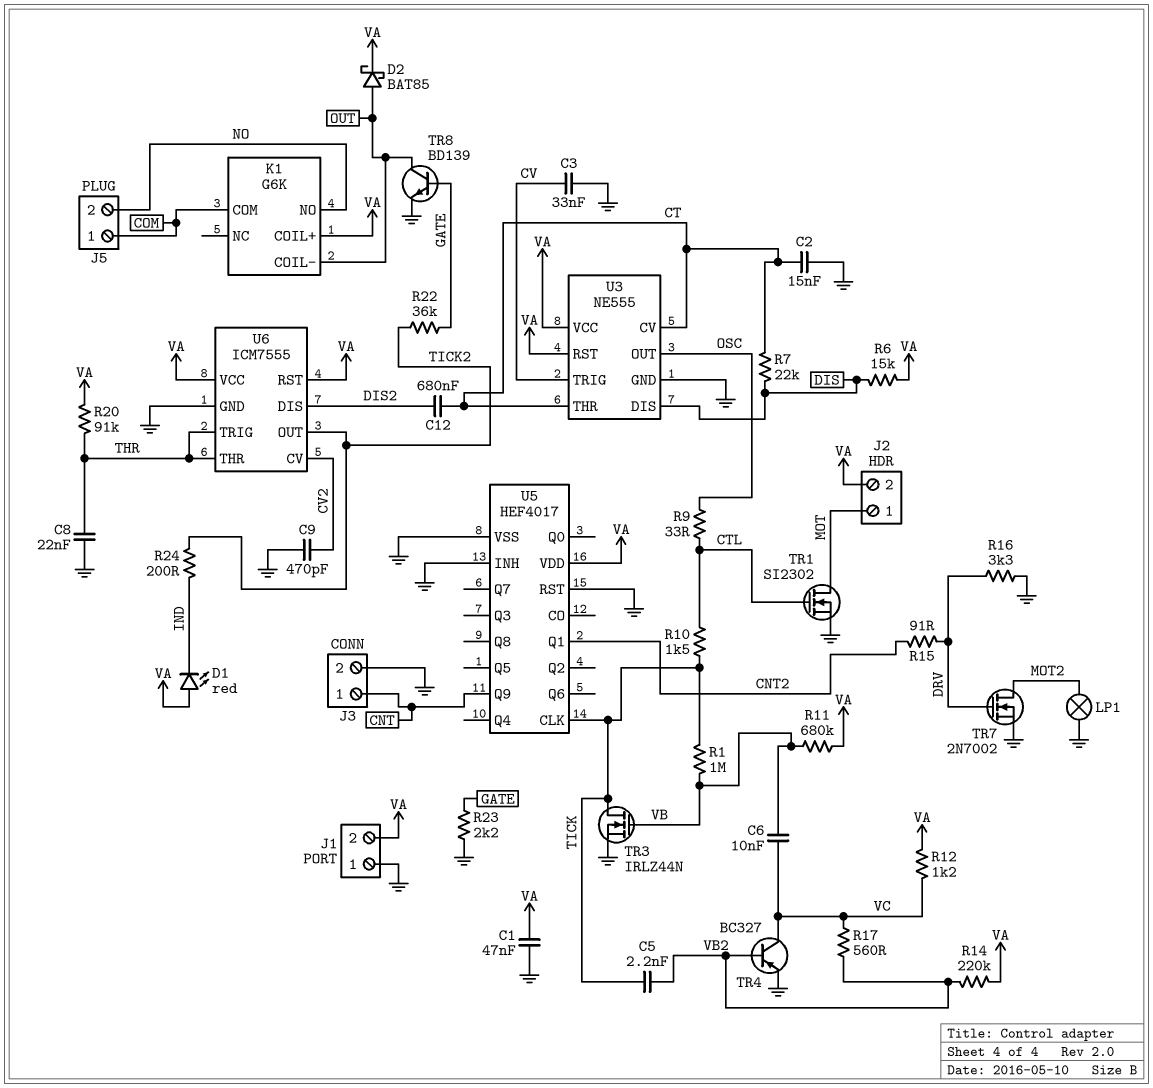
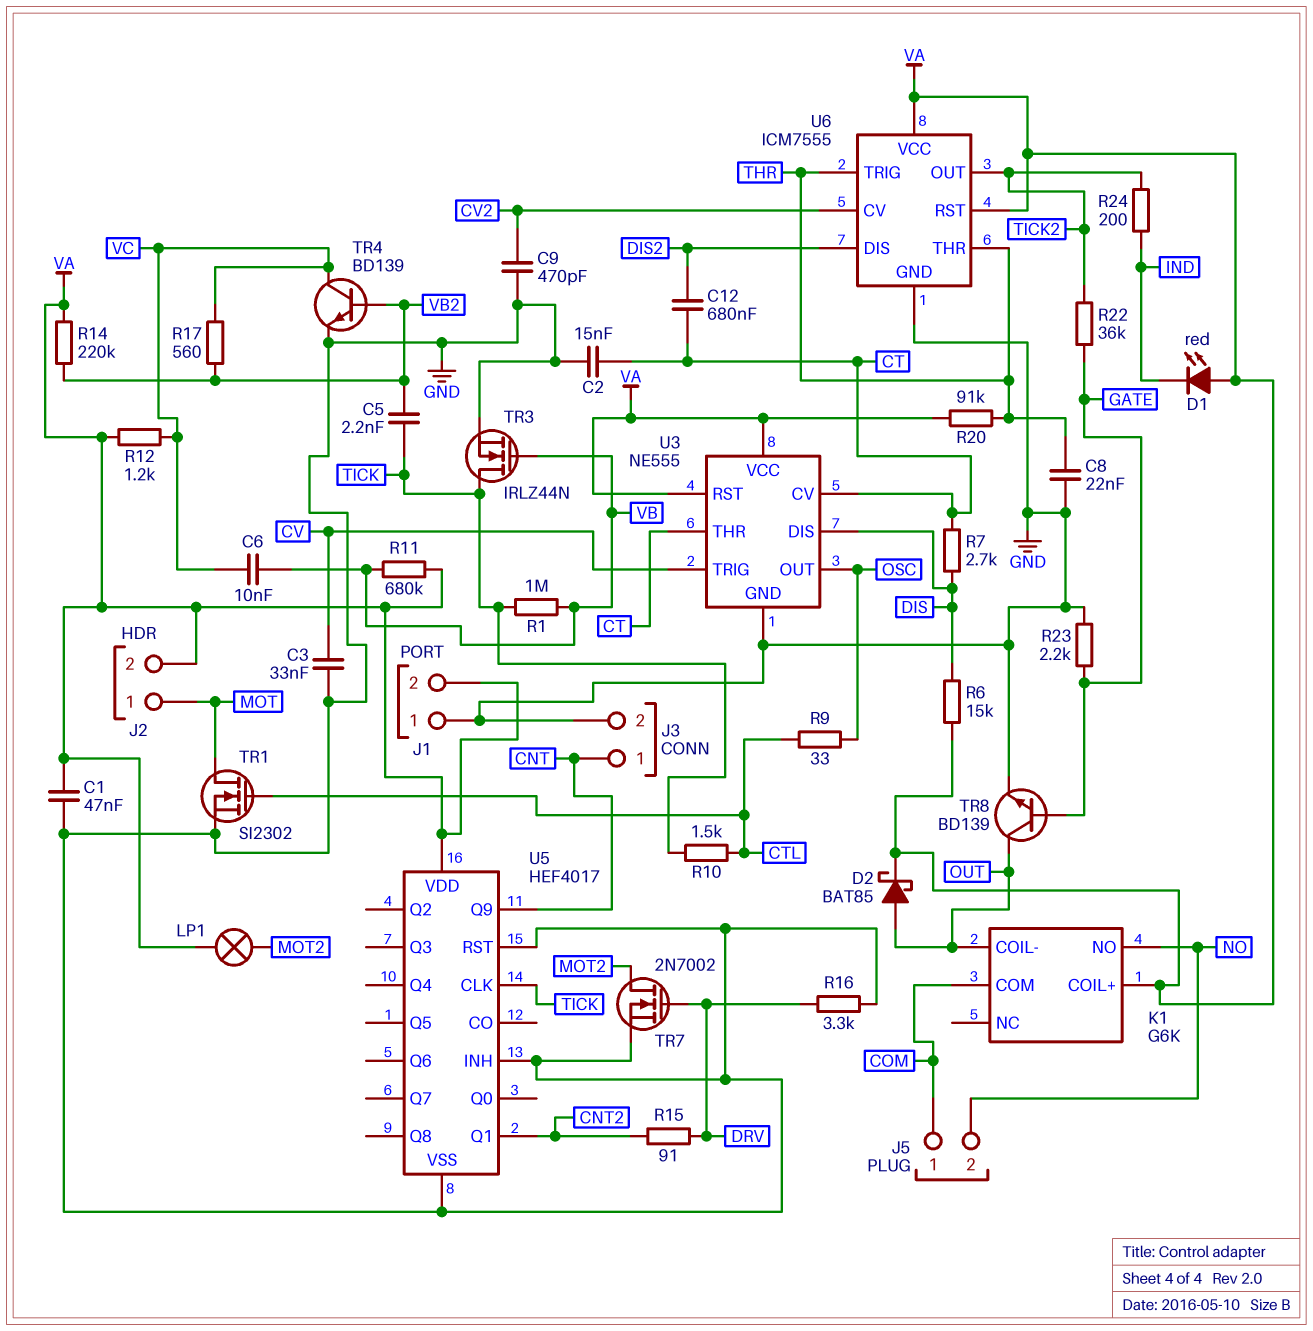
LP1: lamp (GND, MOT2) -> lamp (MOT2, VA)
R7: 22k (CT, DIS) -> 2.7k (CT, DIS)
TR4: PNP BC327 (B VB2, C VC, E GND) -> NPN BD139 (B VB2, C VC, E GND)

